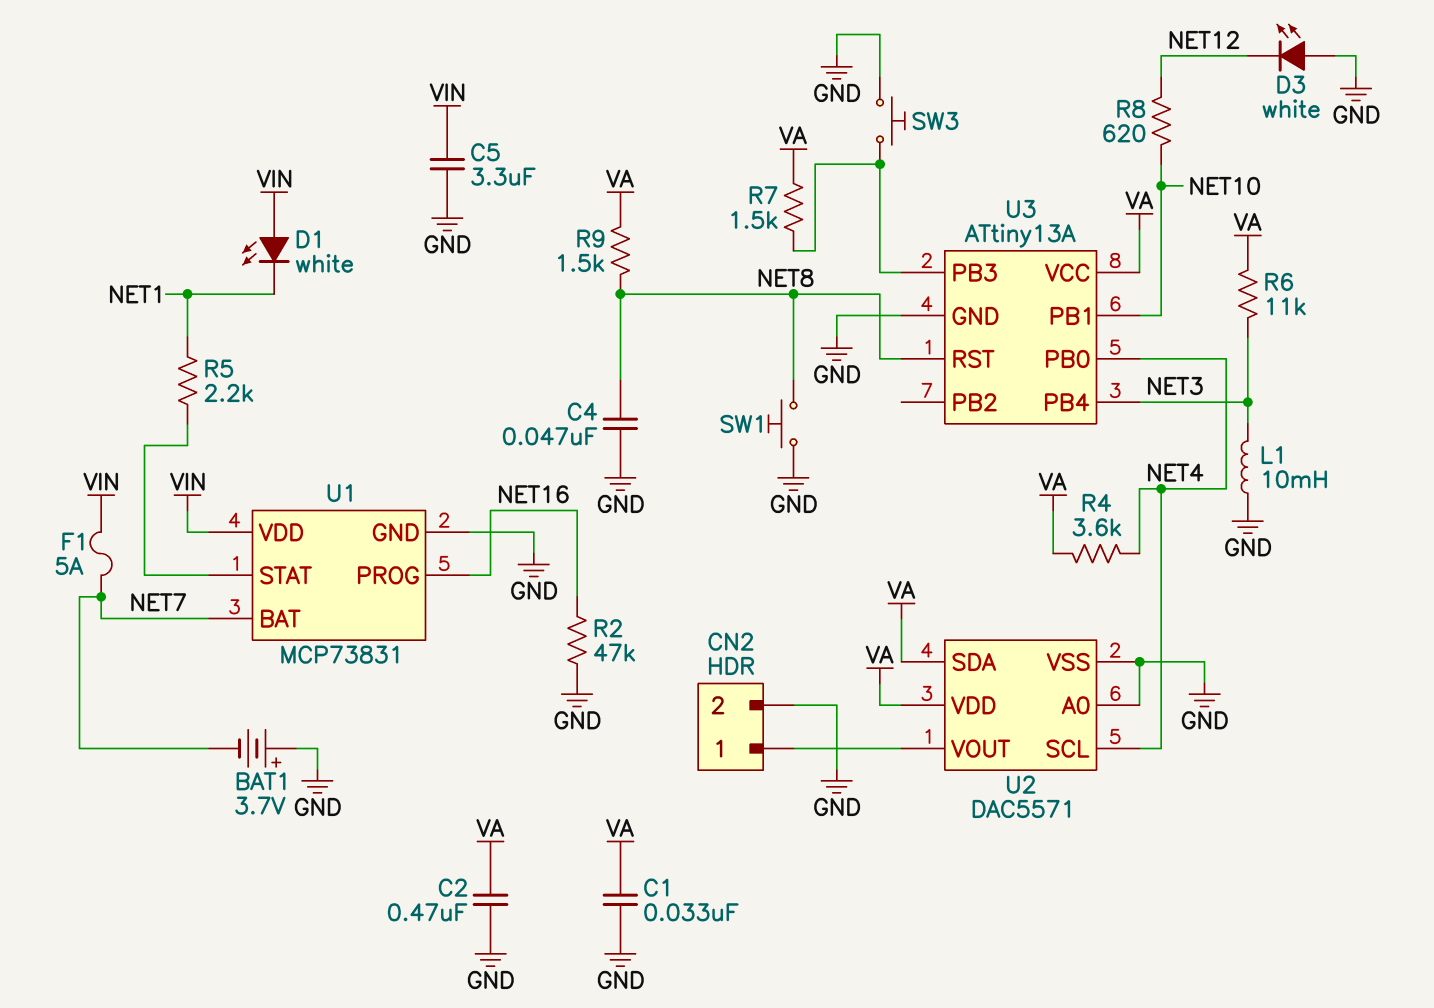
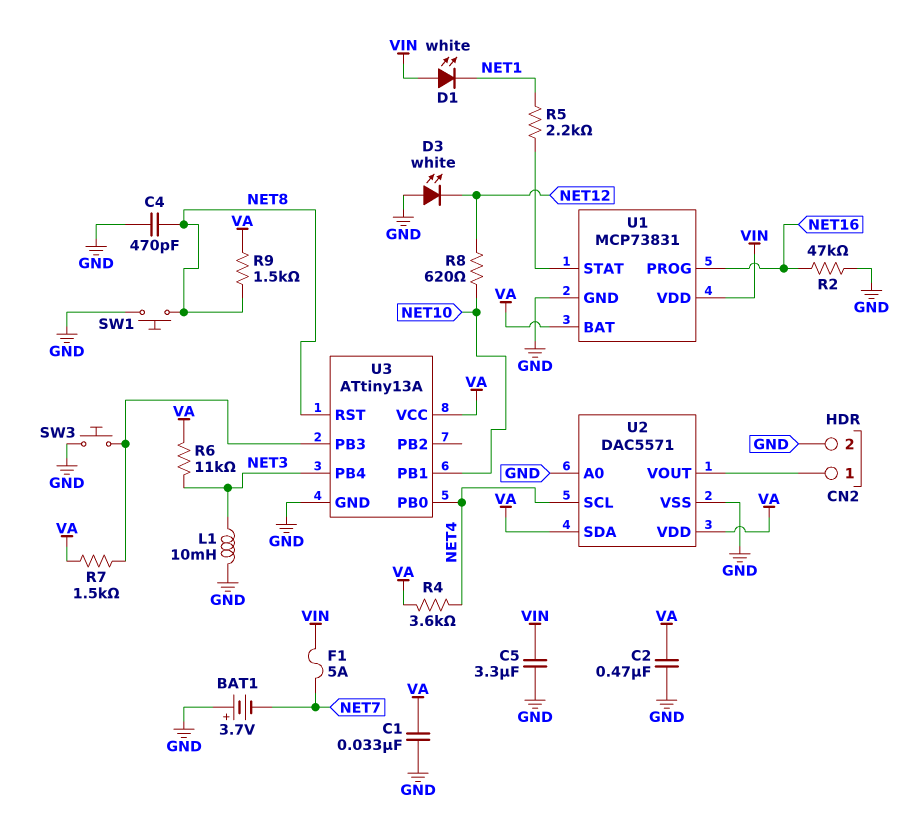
C4: 47nF (GND, NET8) -> 470pF (GND, NET8)
U1 pin BAT: NET7 -> VA

